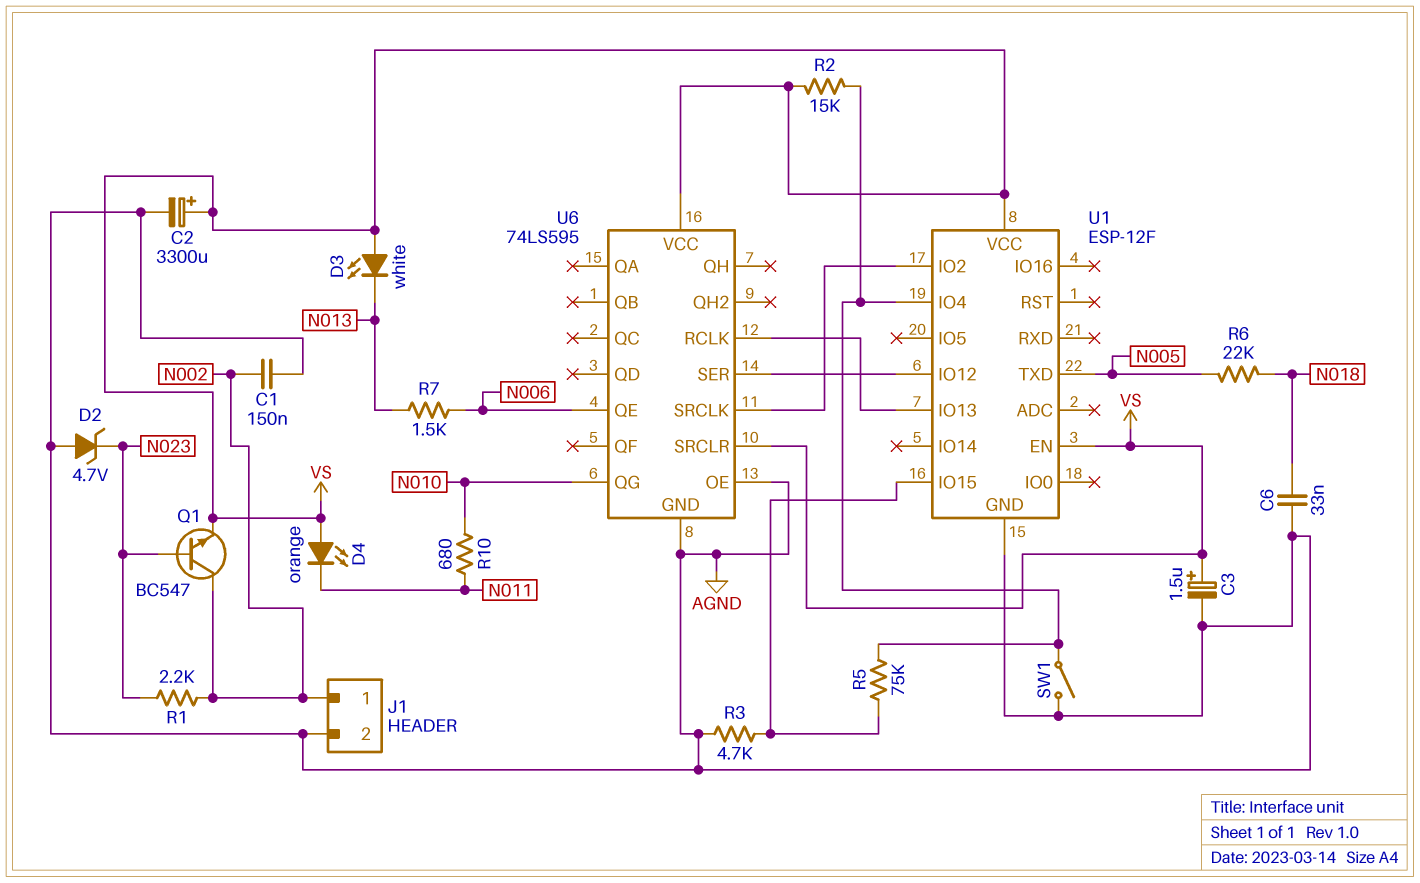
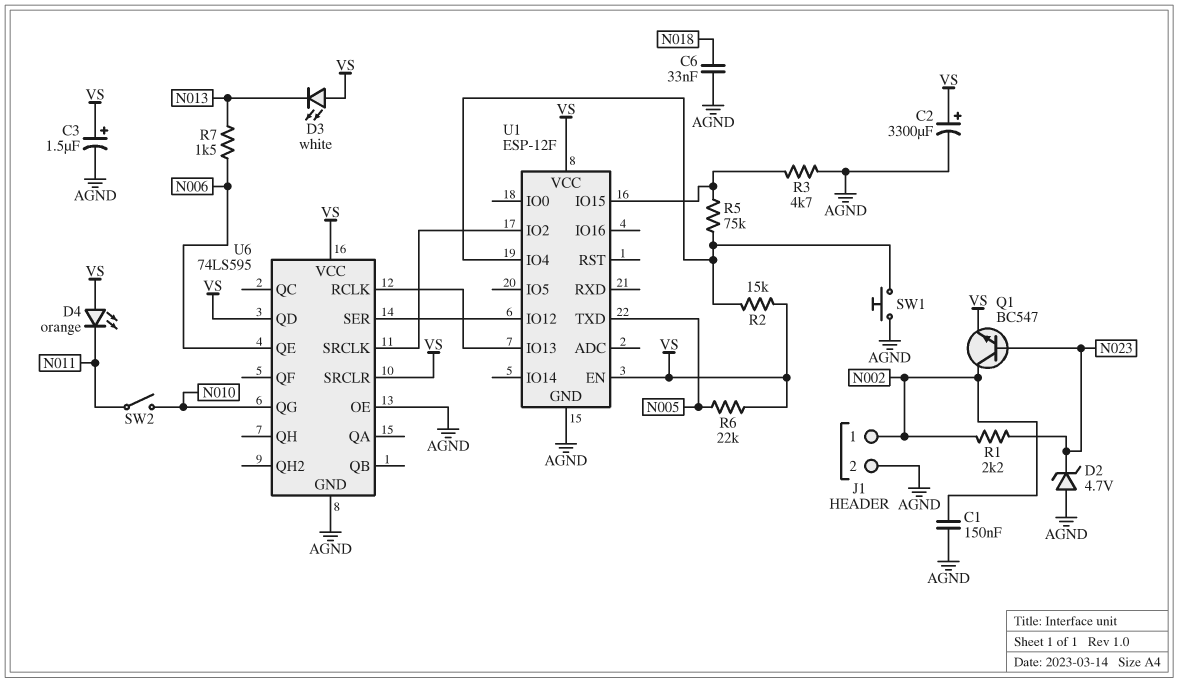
R6: 22k (N005, N018) -> 22k (N005, VS)
R10: 680 (N010, N011) -> none
SW1: switch (AGND, U1/IO4) -> button (AGND, U1/IO4)
SW2: none -> switch (N010, N011)
U6 pin QD: none -> VS

